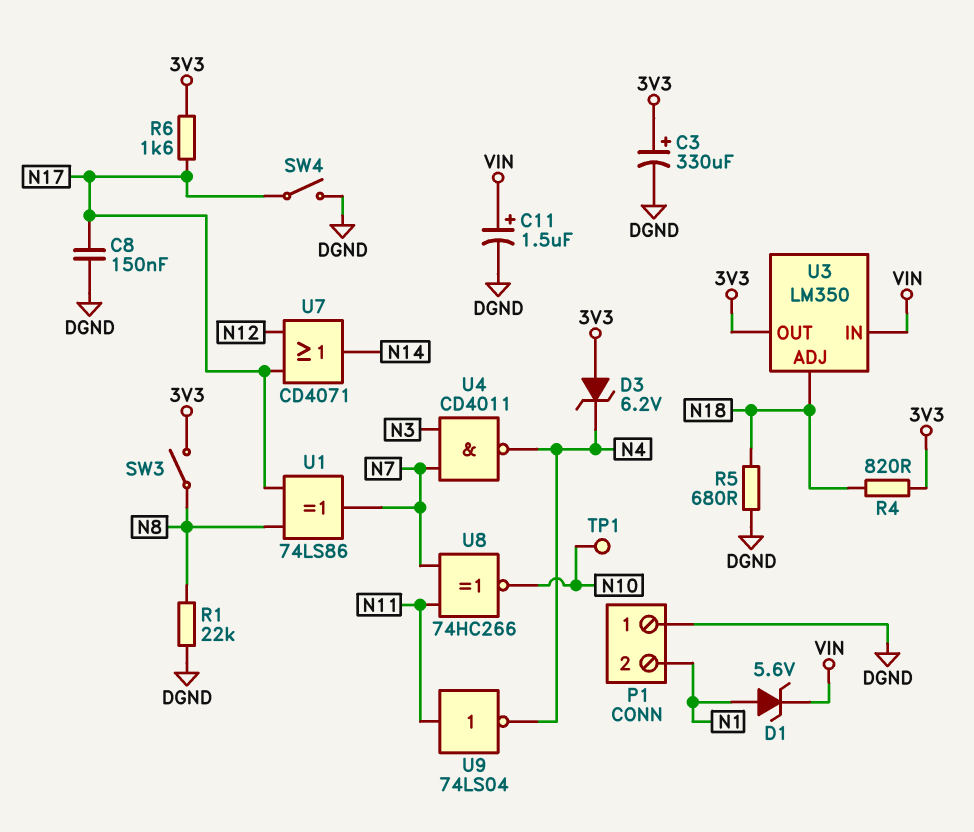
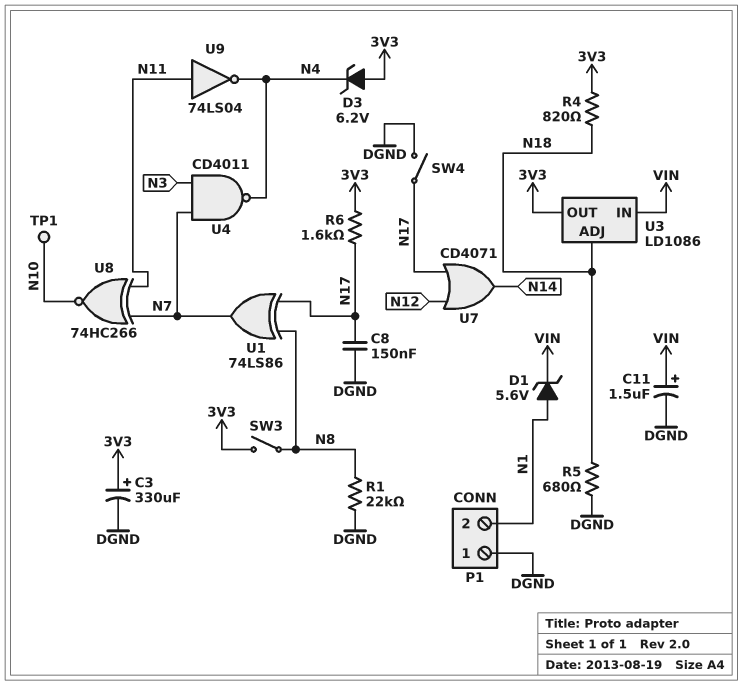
U3: LM350 -> LD1086

